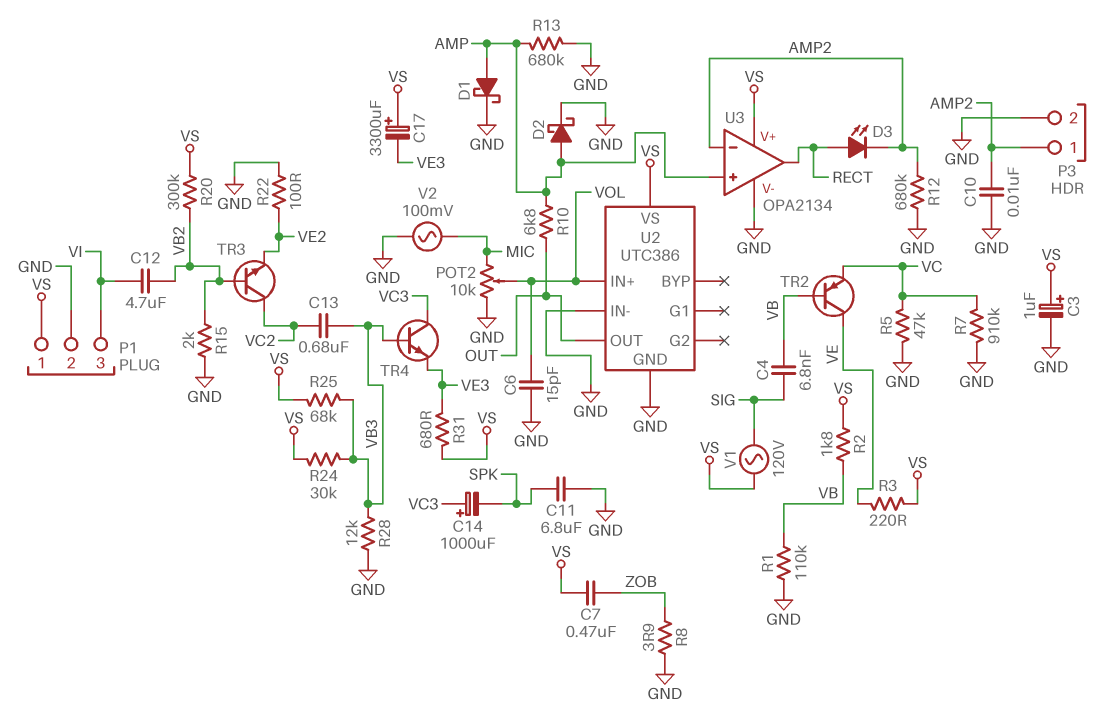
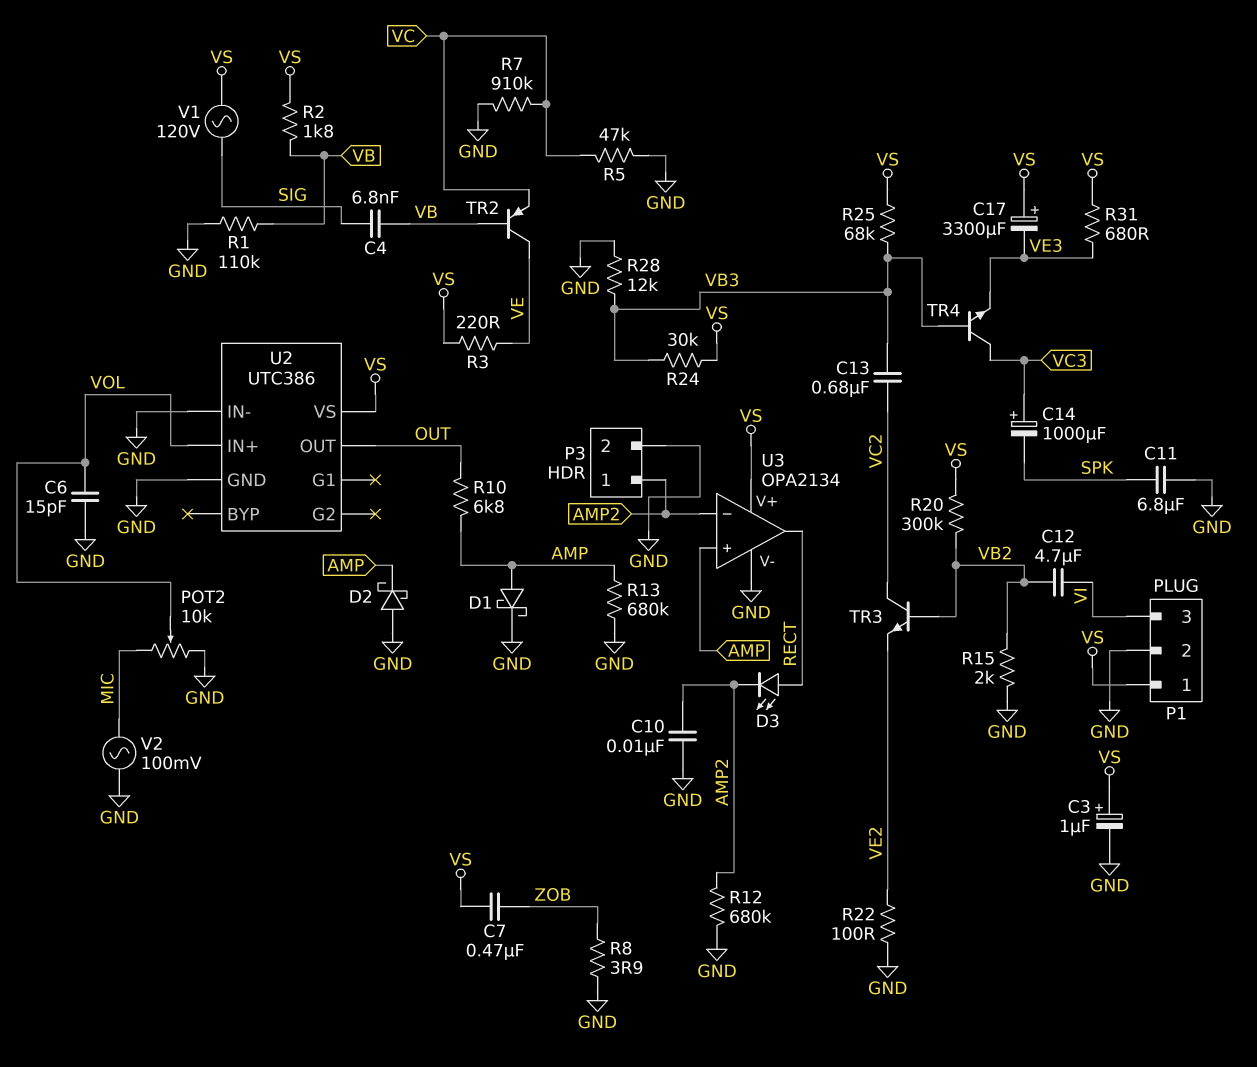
D2: schottky (A AMP, K GND) -> schottky (A GND, K AMP)

